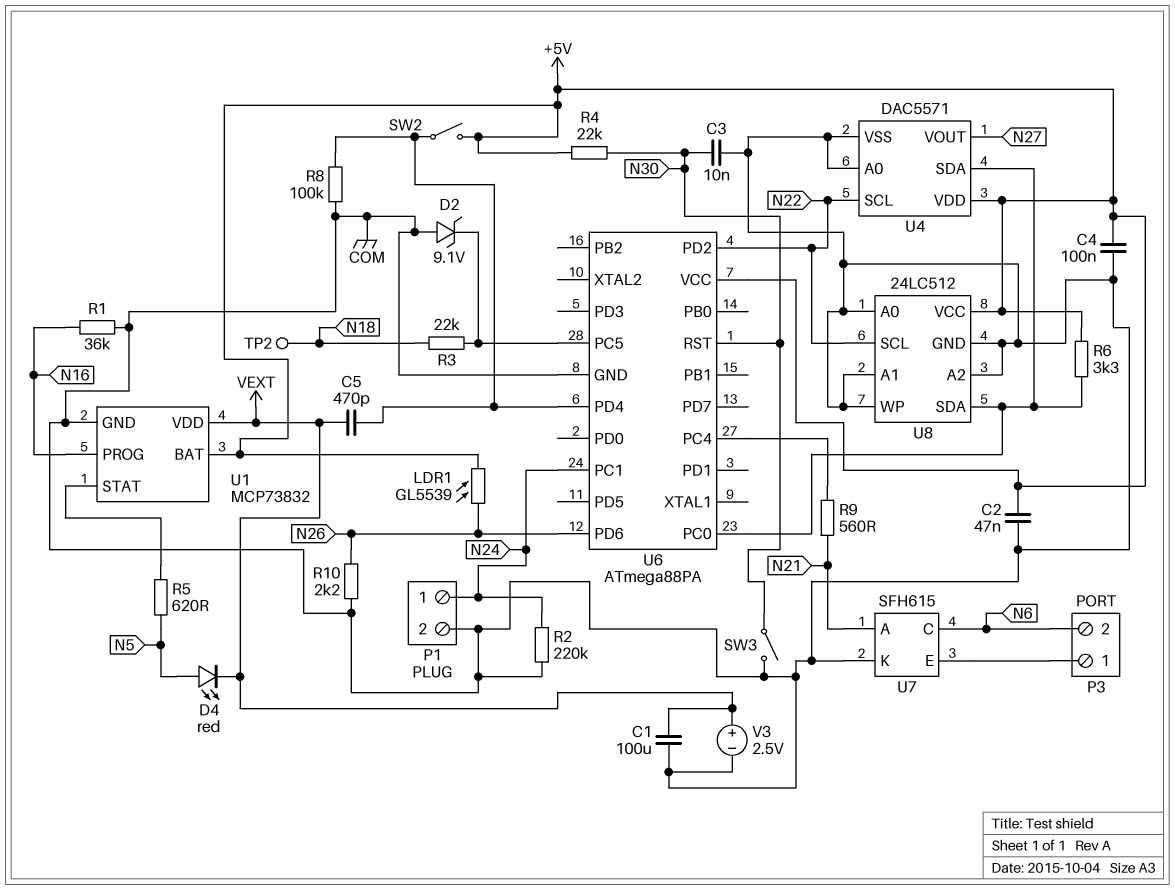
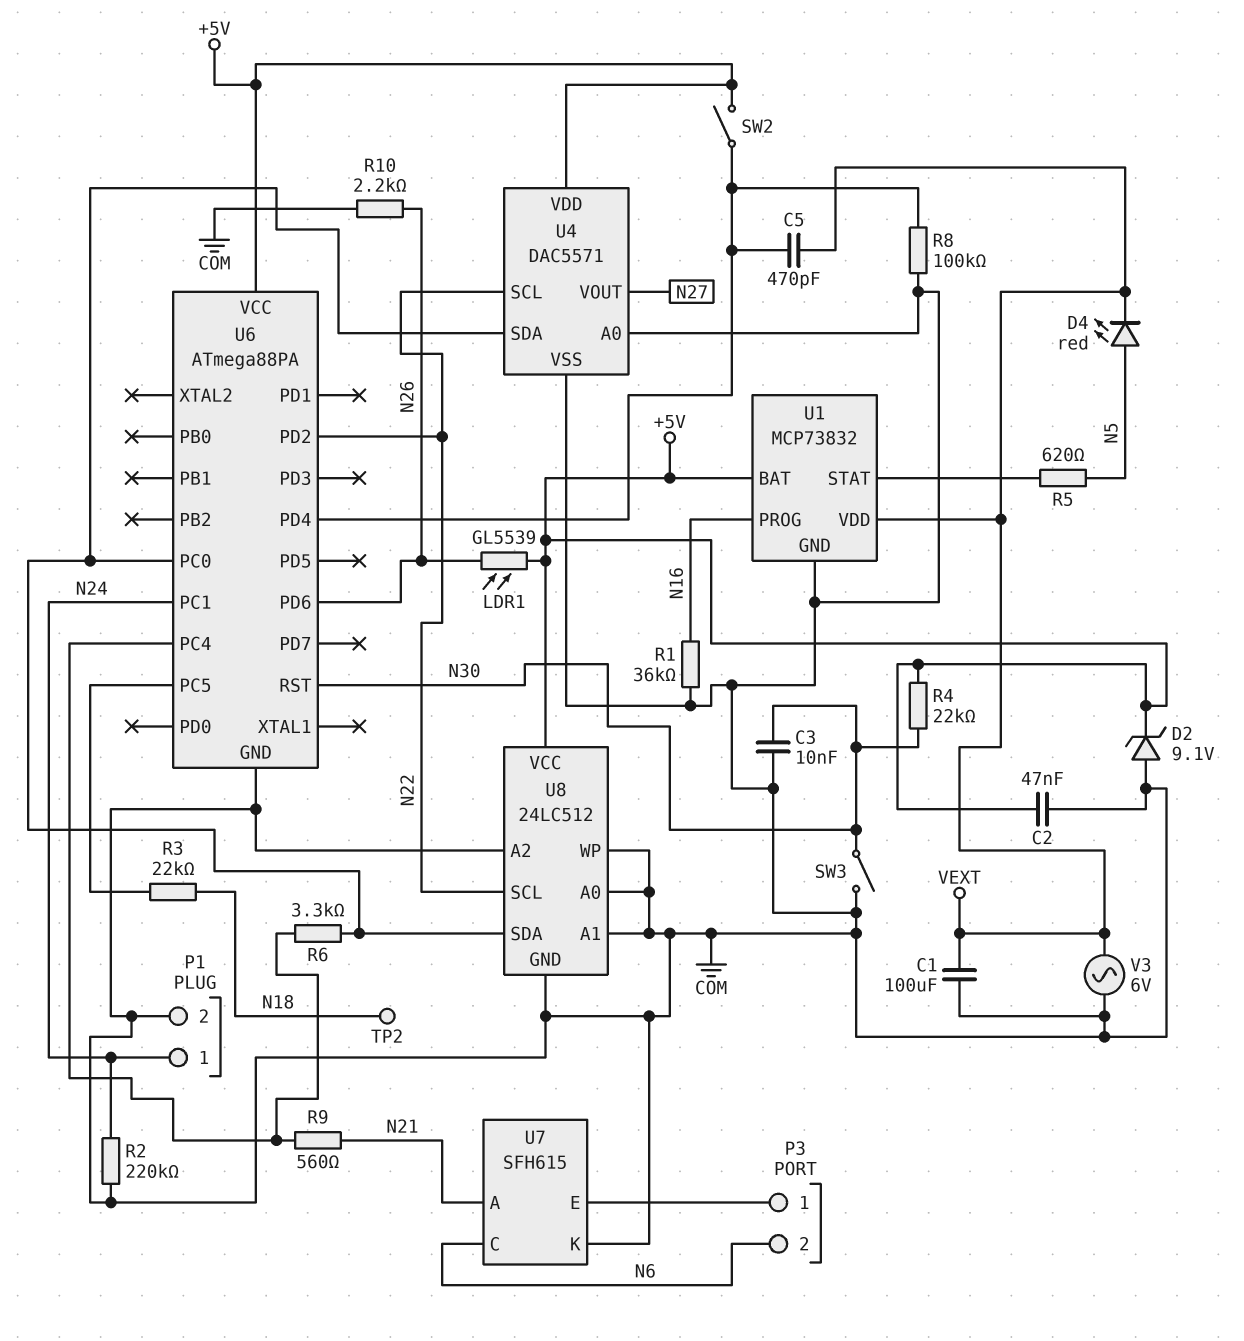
C4: 100nF (+5V, COM) -> none
D2: zener 9.1V (A COM, K U6/PC5) -> zener 9.1V (A COM, K +5V)
R6: 3.3k (+5V, U4/SDA) -> 3.3k (U4/SDA, U6/PC4)
V3: 2.5V (plus VEXT, minus COM) -> AC 6V (COM, VEXT)

